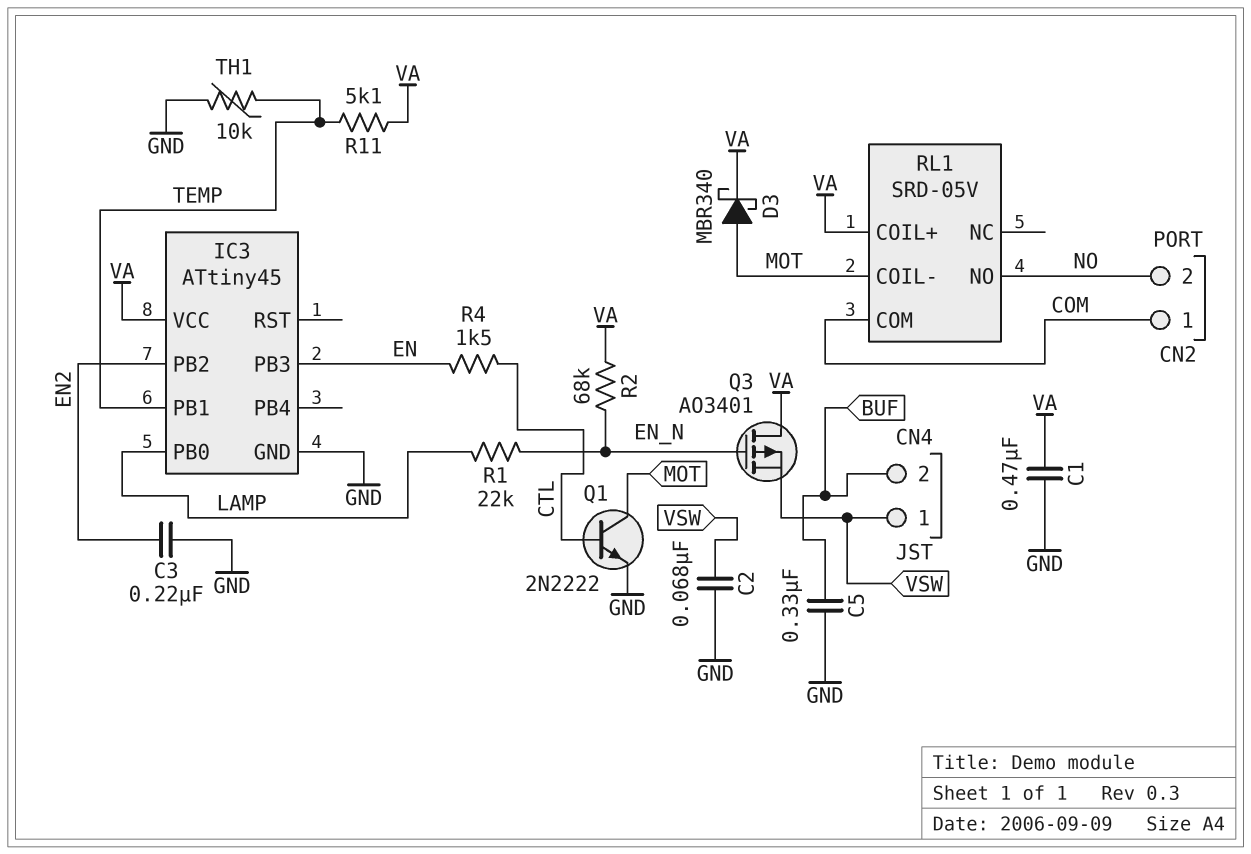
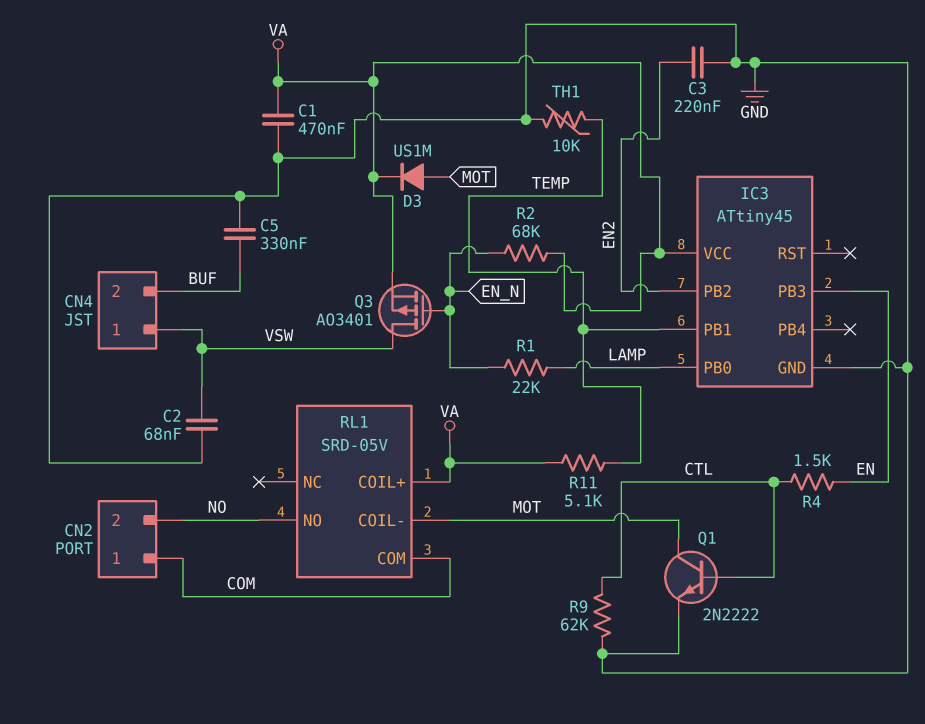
D3: schottky MBR340 (A MOT, K VA) -> diode US1M (A MOT, K VA)
Q3: PMOS AO3401 (G EN_N, D VA, S VSW) -> PMOS AO3401 (G EN_N, D VSW, S VA)
R9: none -> 62k (CTL, GND)

